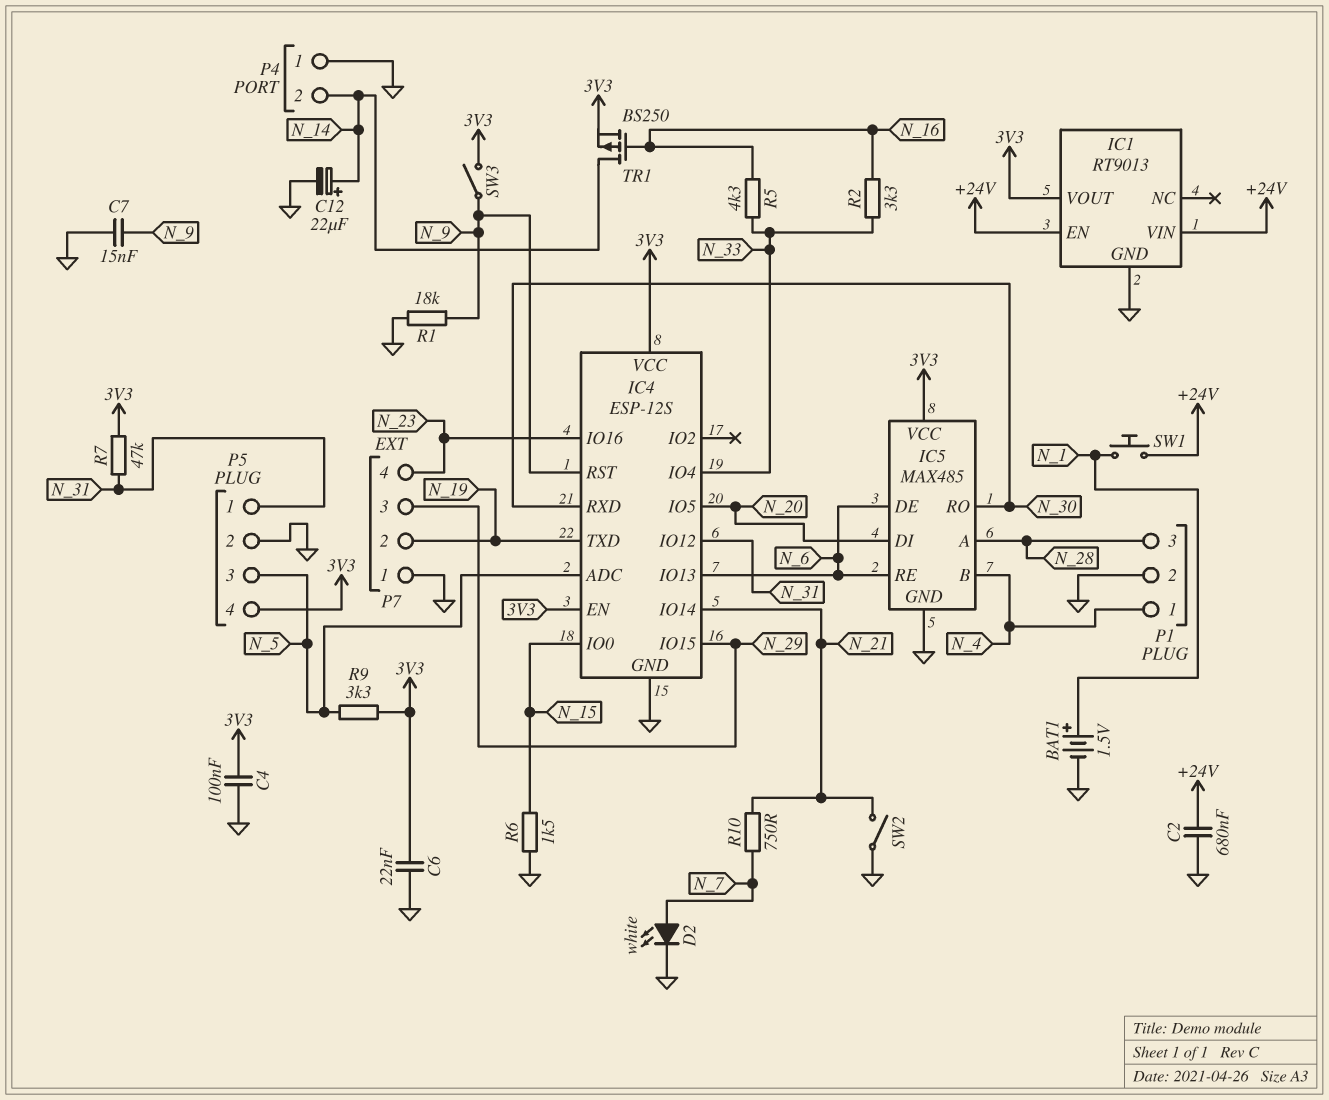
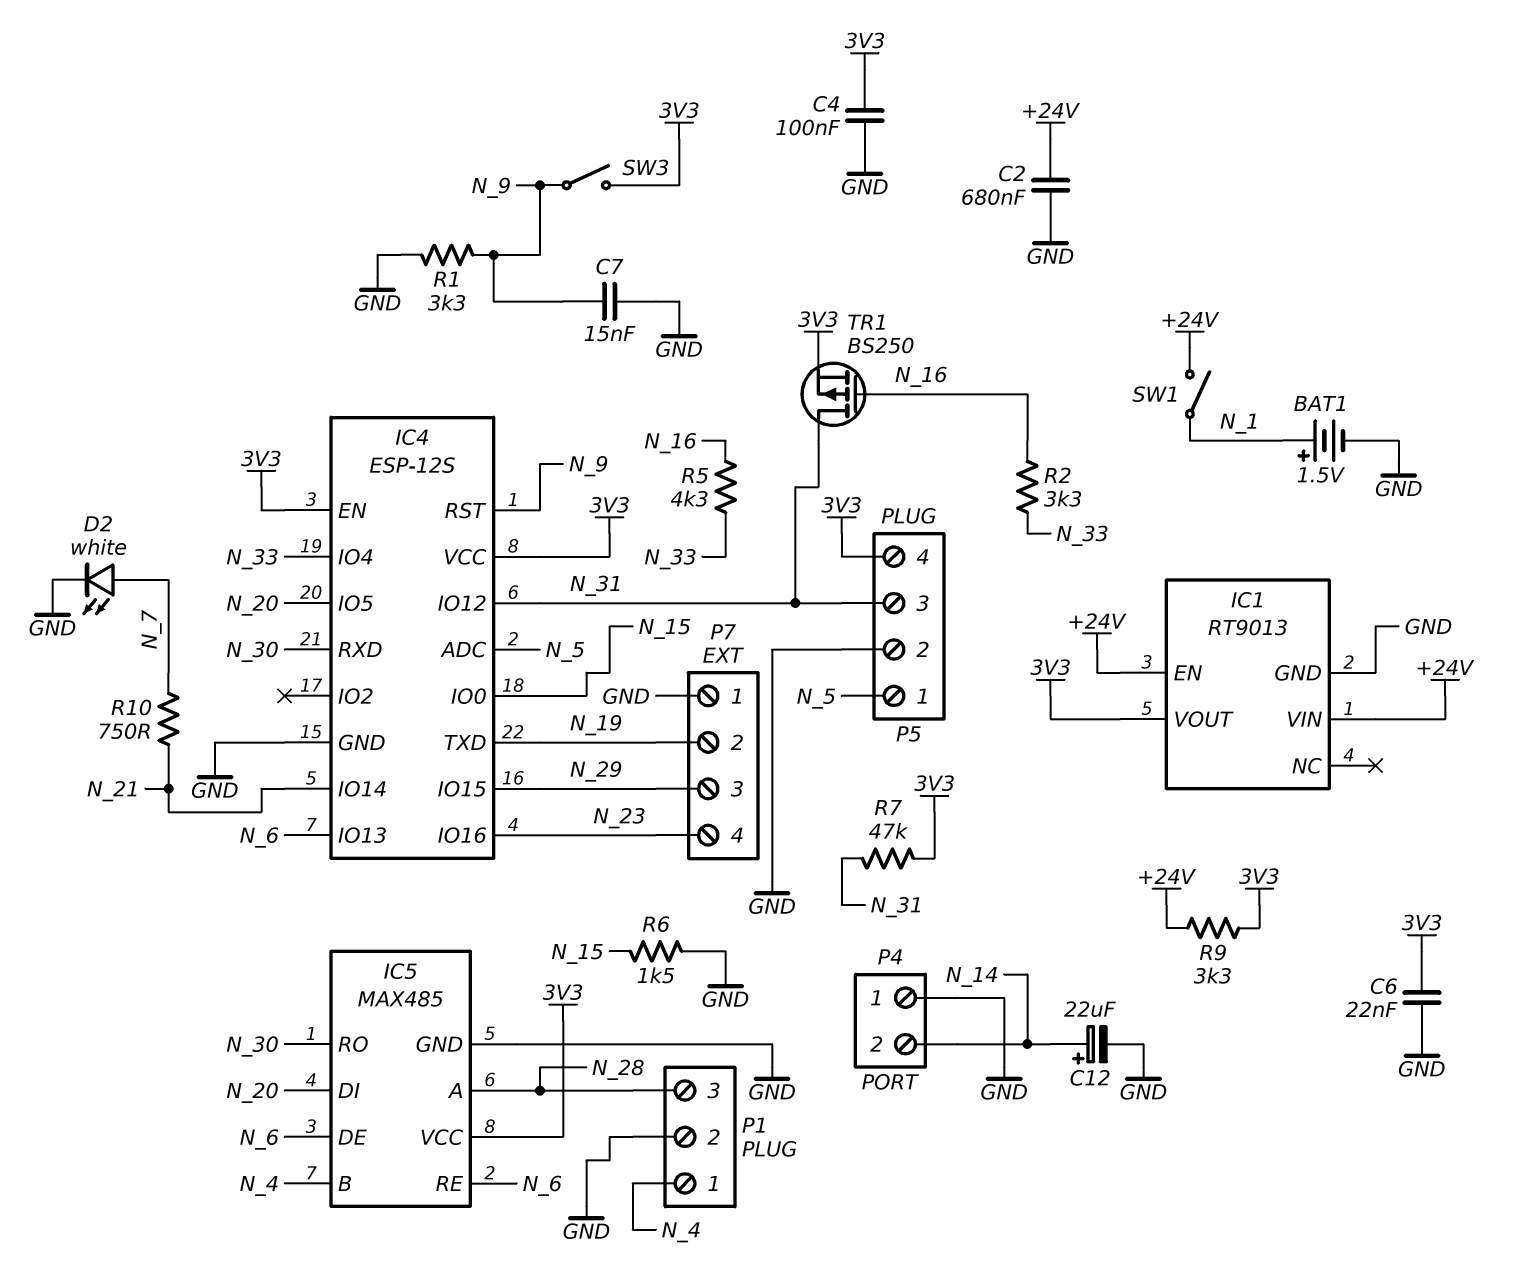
P5 pin 1: N_31 -> N_5
P5 pin 3: N_5 -> N_31
R1: 18k (GND, N_9) -> 3.3k (GND, N_9)
R9: 3.3k (3V3, N_5) -> 3.3k (+24V, 3V3)
SW1: button (+24V, N_1) -> switch (+24V, N_1)
SW2: switch (GND, N_21) -> none
TR1: PMOS BS250 (G N_16, D N_14, S 3V3) -> PMOS BS250 (G N_16, D N_31, S 3V3)

